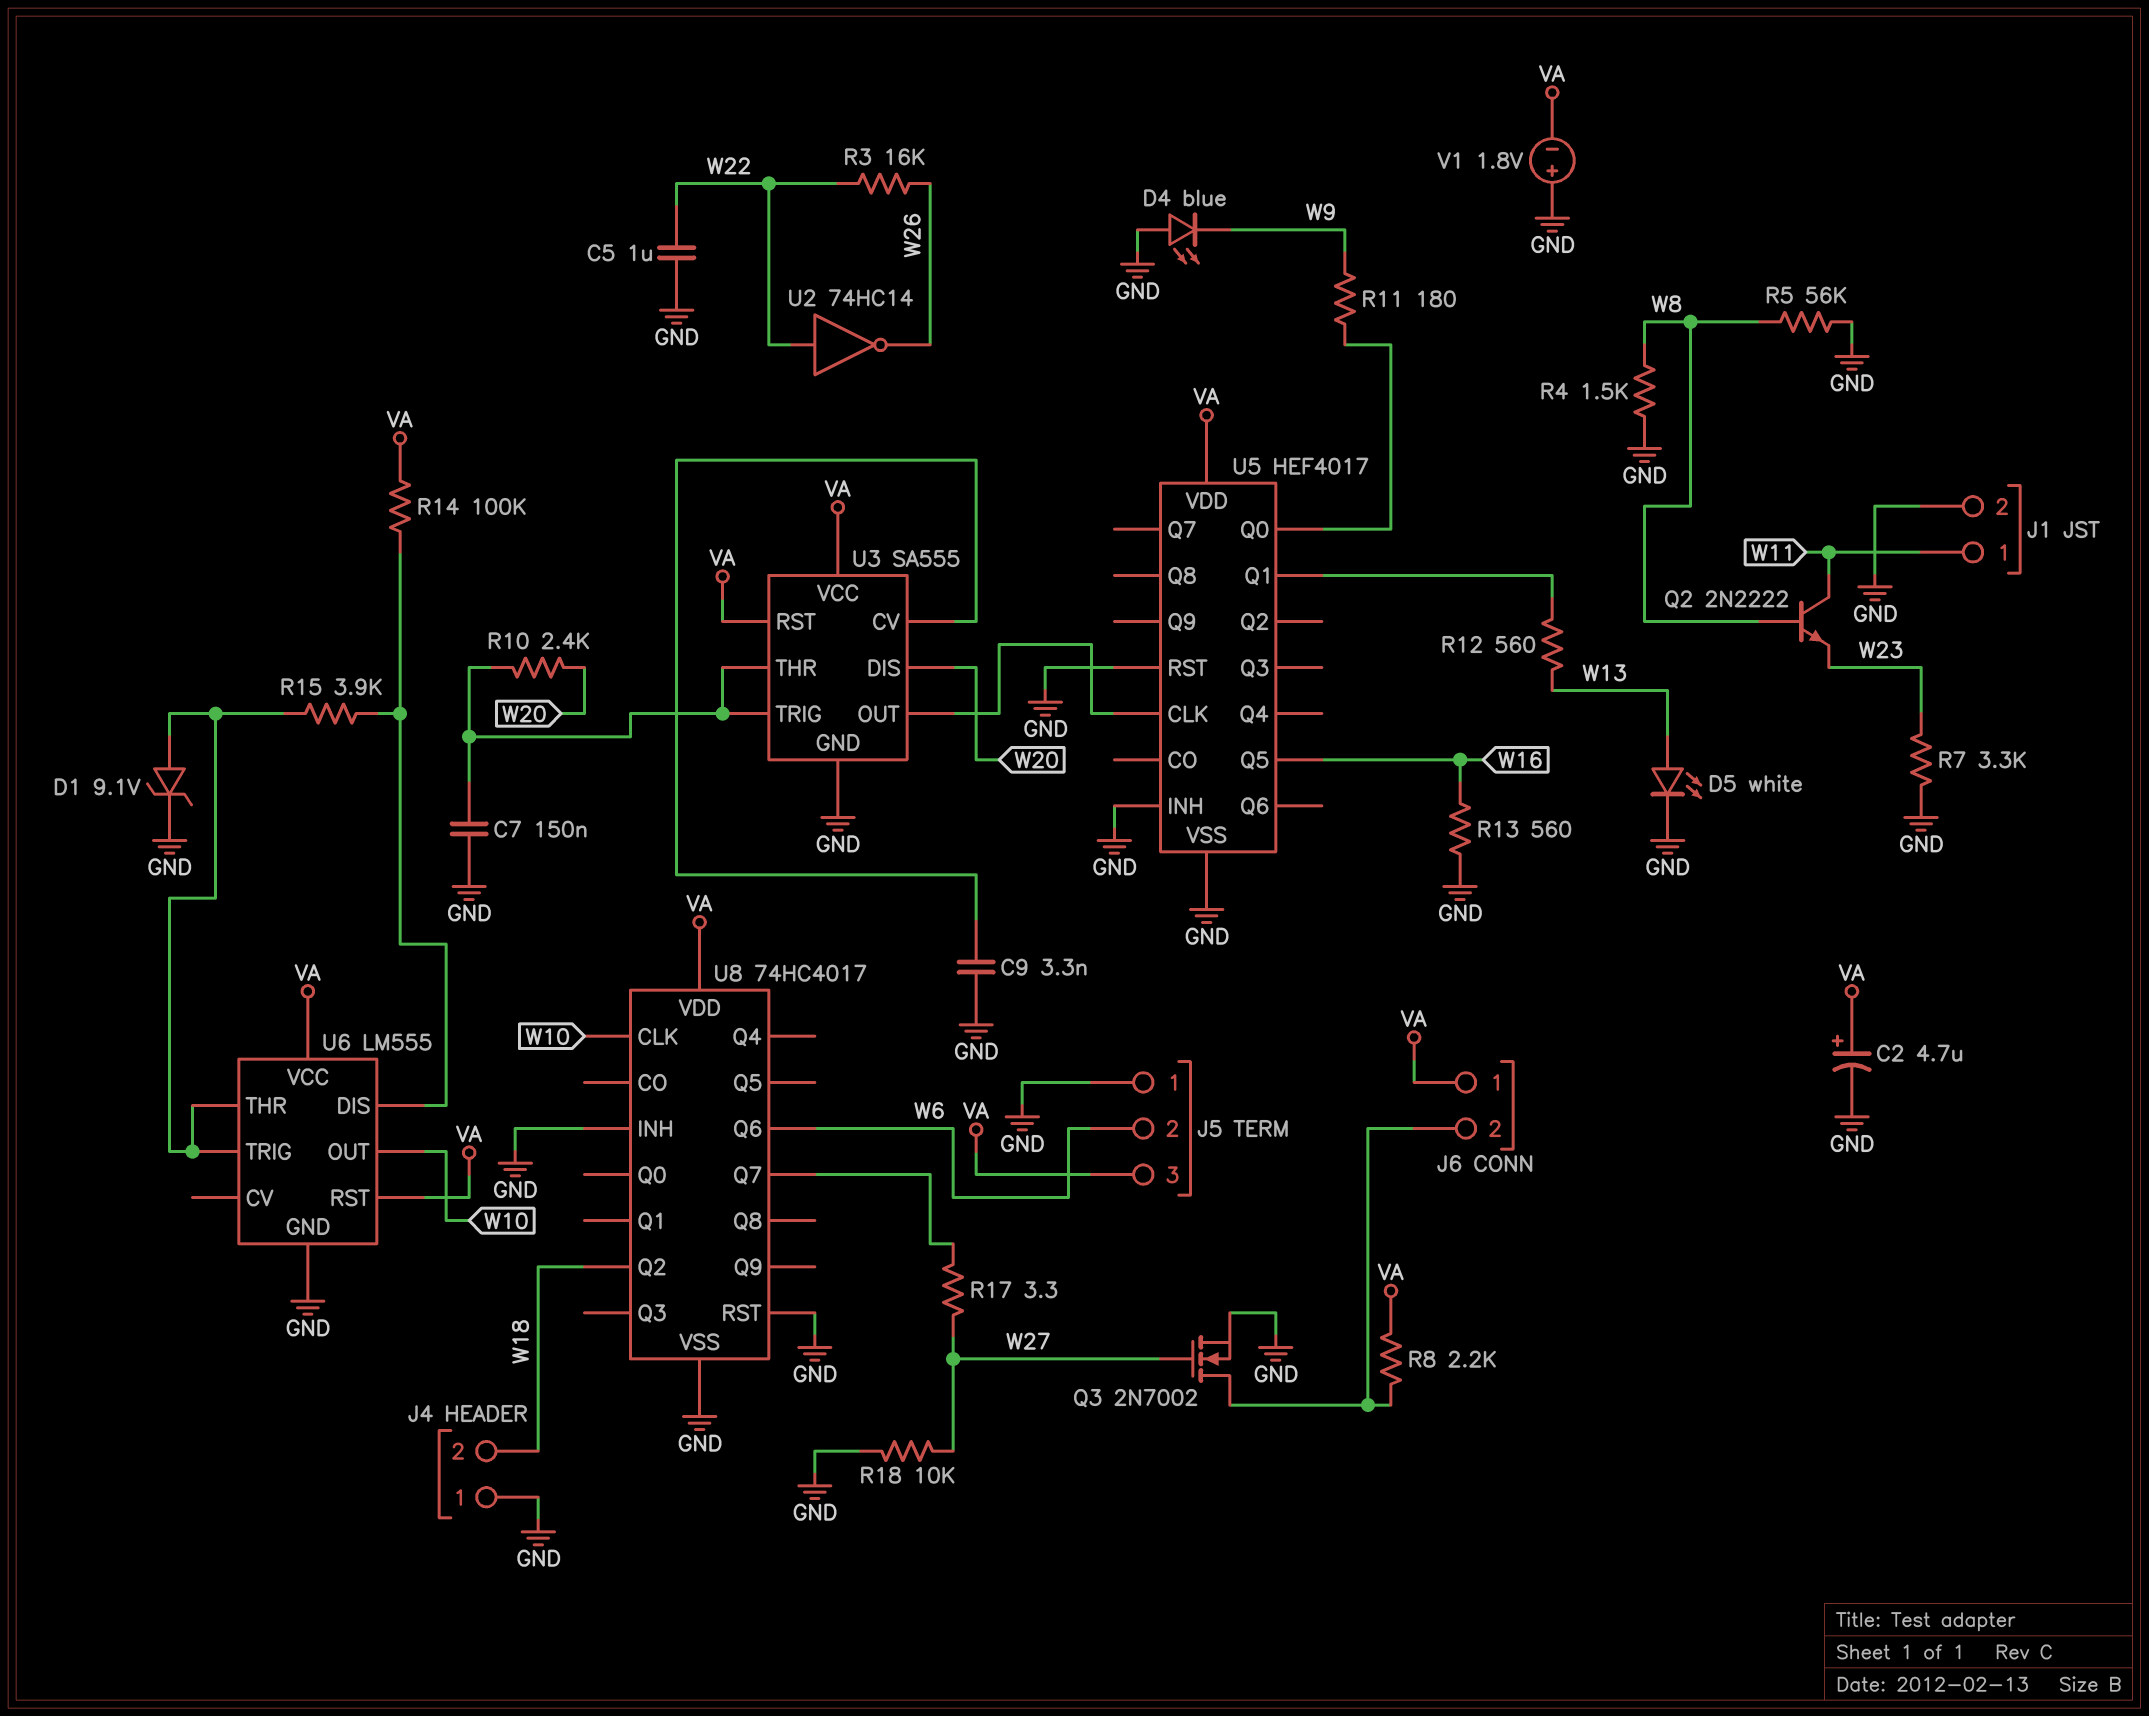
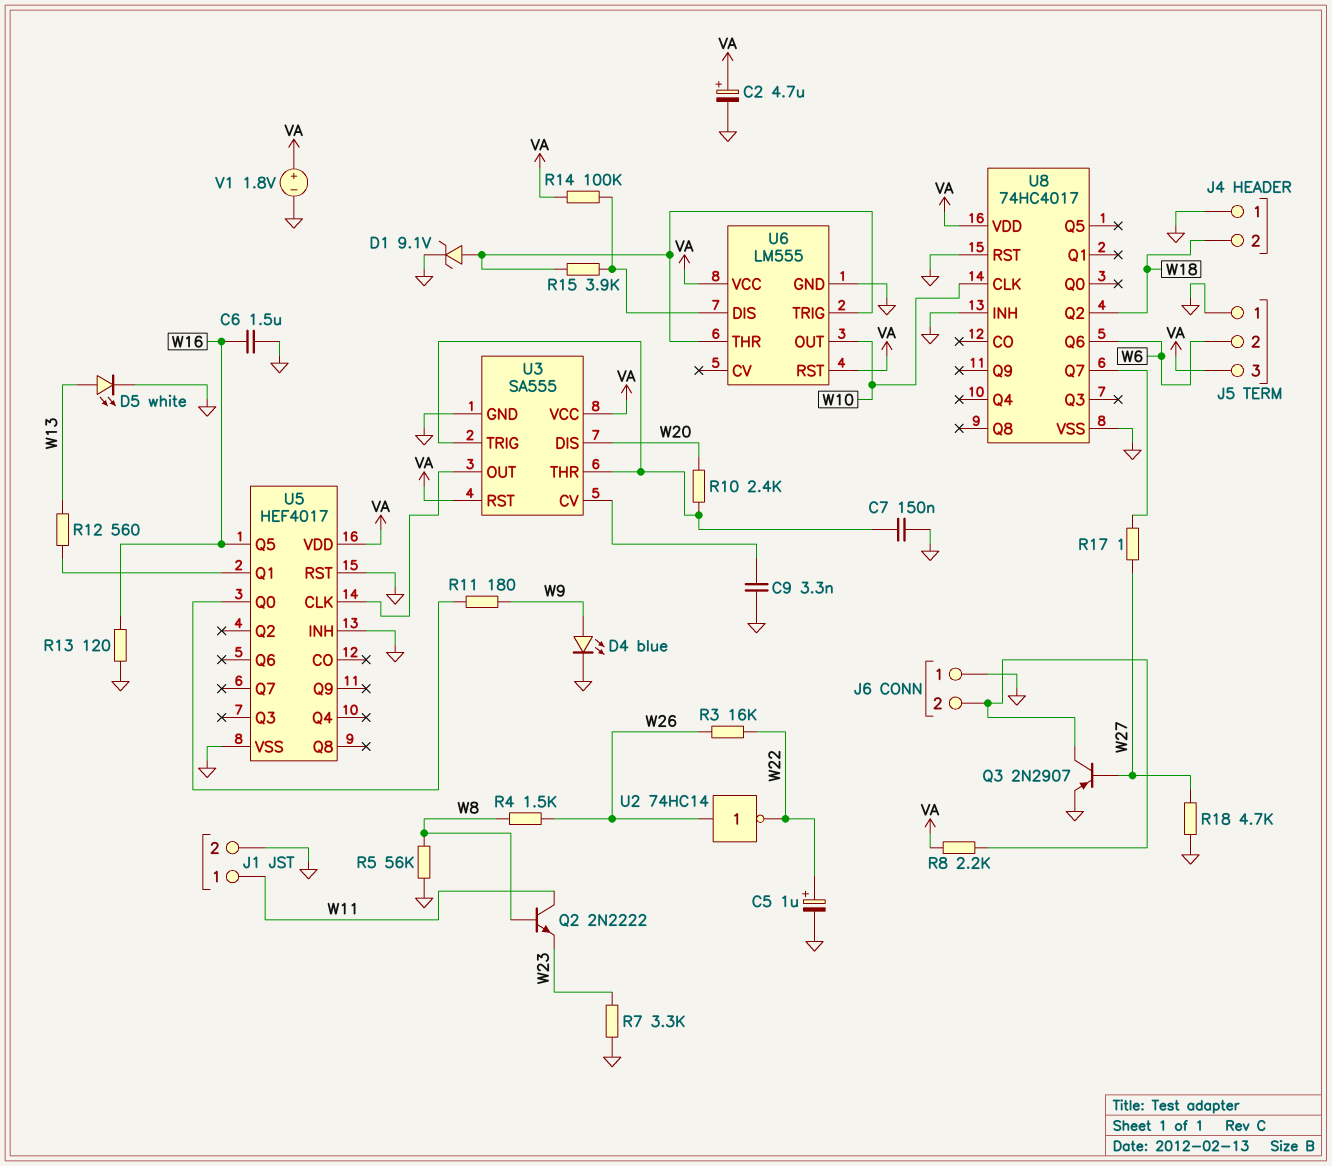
C5: 1uF (GND, W22) -> 1uF (plus W22, minus GND)
C6: none -> 1.5uF (GND, W16)
D4: LED blue (A GND, K W9) -> LED blue (A W9, K GND)
J6 pin 1: VA -> GND
Q3: NMOS 2N7002 (G W27, D J6/2, S GND) -> PNP 2N2907 (B W27, C J6/2, E GND)
R4: 1.5k (GND, W8) -> 1.5k (W8, W26)
R13: 560 (GND, W16) -> 120 (GND, W16)
R17: 3.3 (U8/Q7, W27) -> 1 (U8/Q7, W27)
R18: 10k (GND, W27) -> 4.7k (GND, W27)
U2: NOT 74HC14 (in W22, out W26) -> NOT 74HC14 (in W26, out W22)
V1: 1.8V (plus GND, minus VA) -> 1.8V (plus VA, minus GND)

